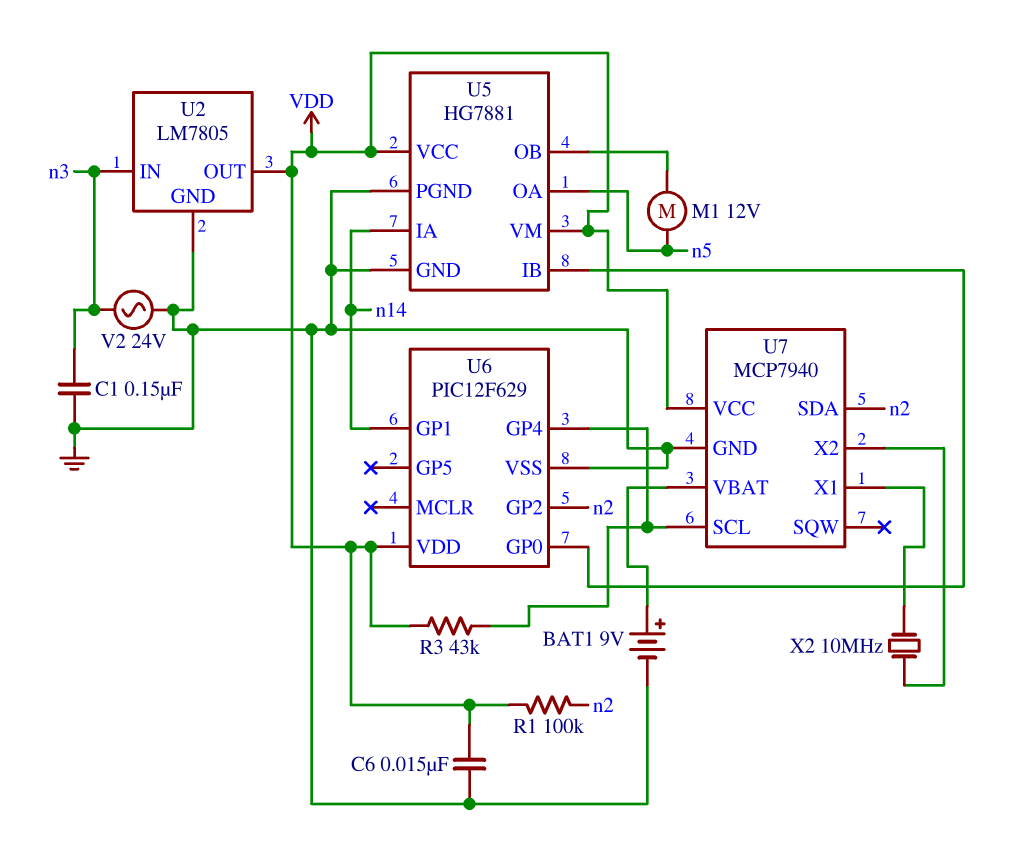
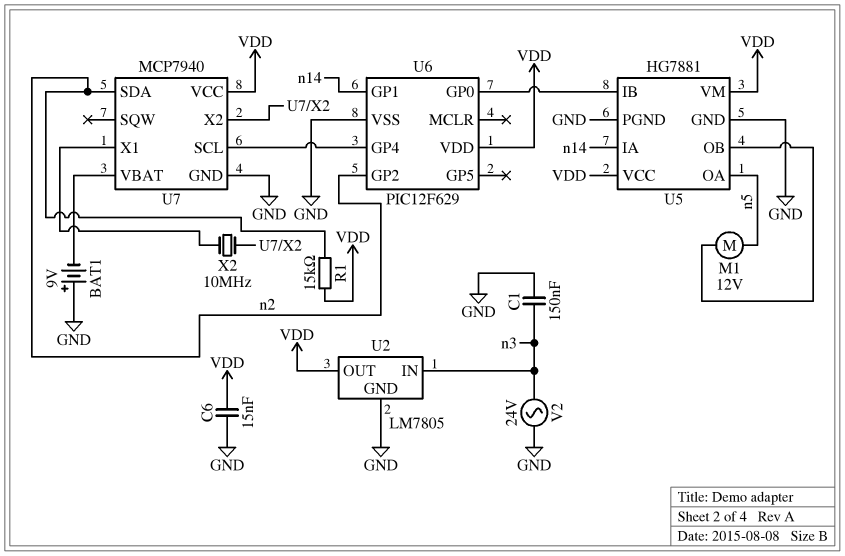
BAT1: 9V (plus U7/VBAT, minus GND) -> 9V (plus GND, minus U7/VBAT)
R1: 100k (VDD, n2) -> 15k (VDD, n2)
R3: 43k (U6/GP4, VDD) -> none

